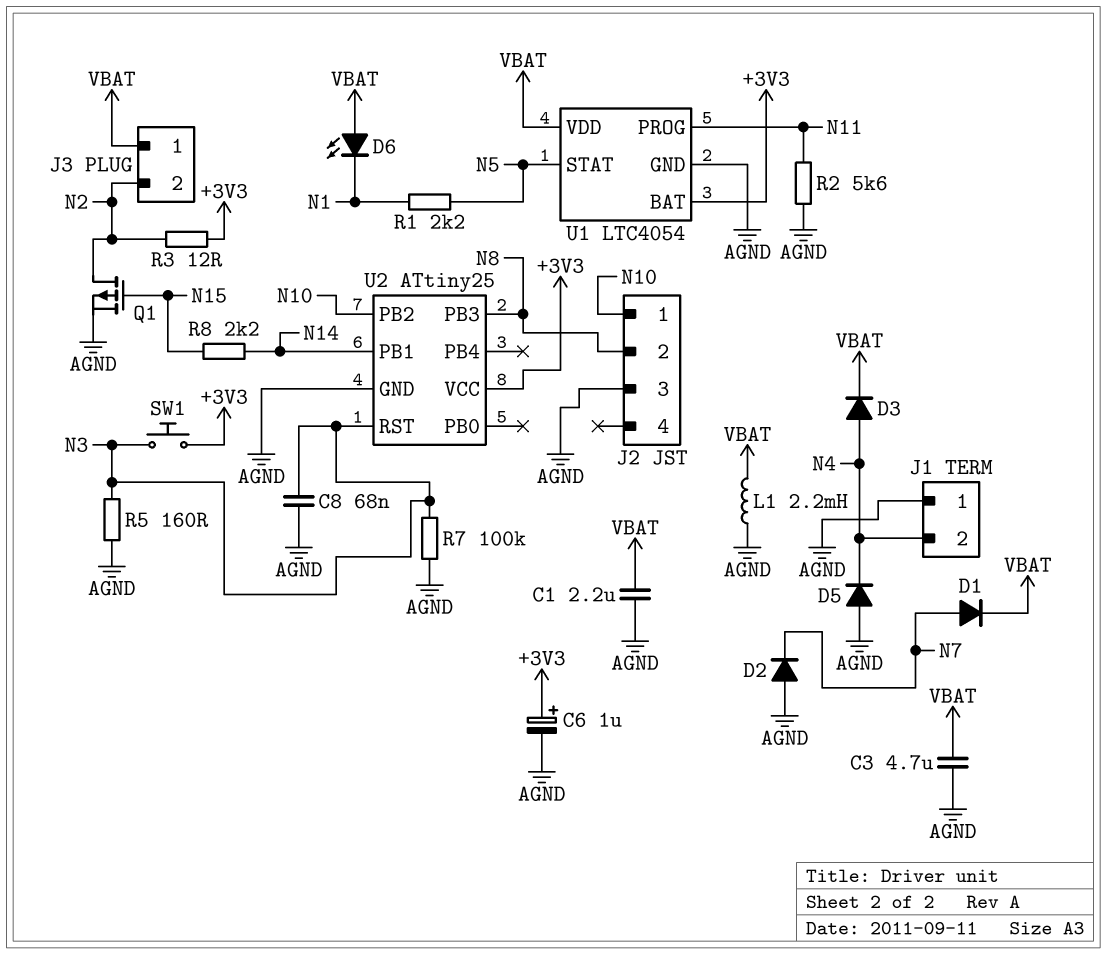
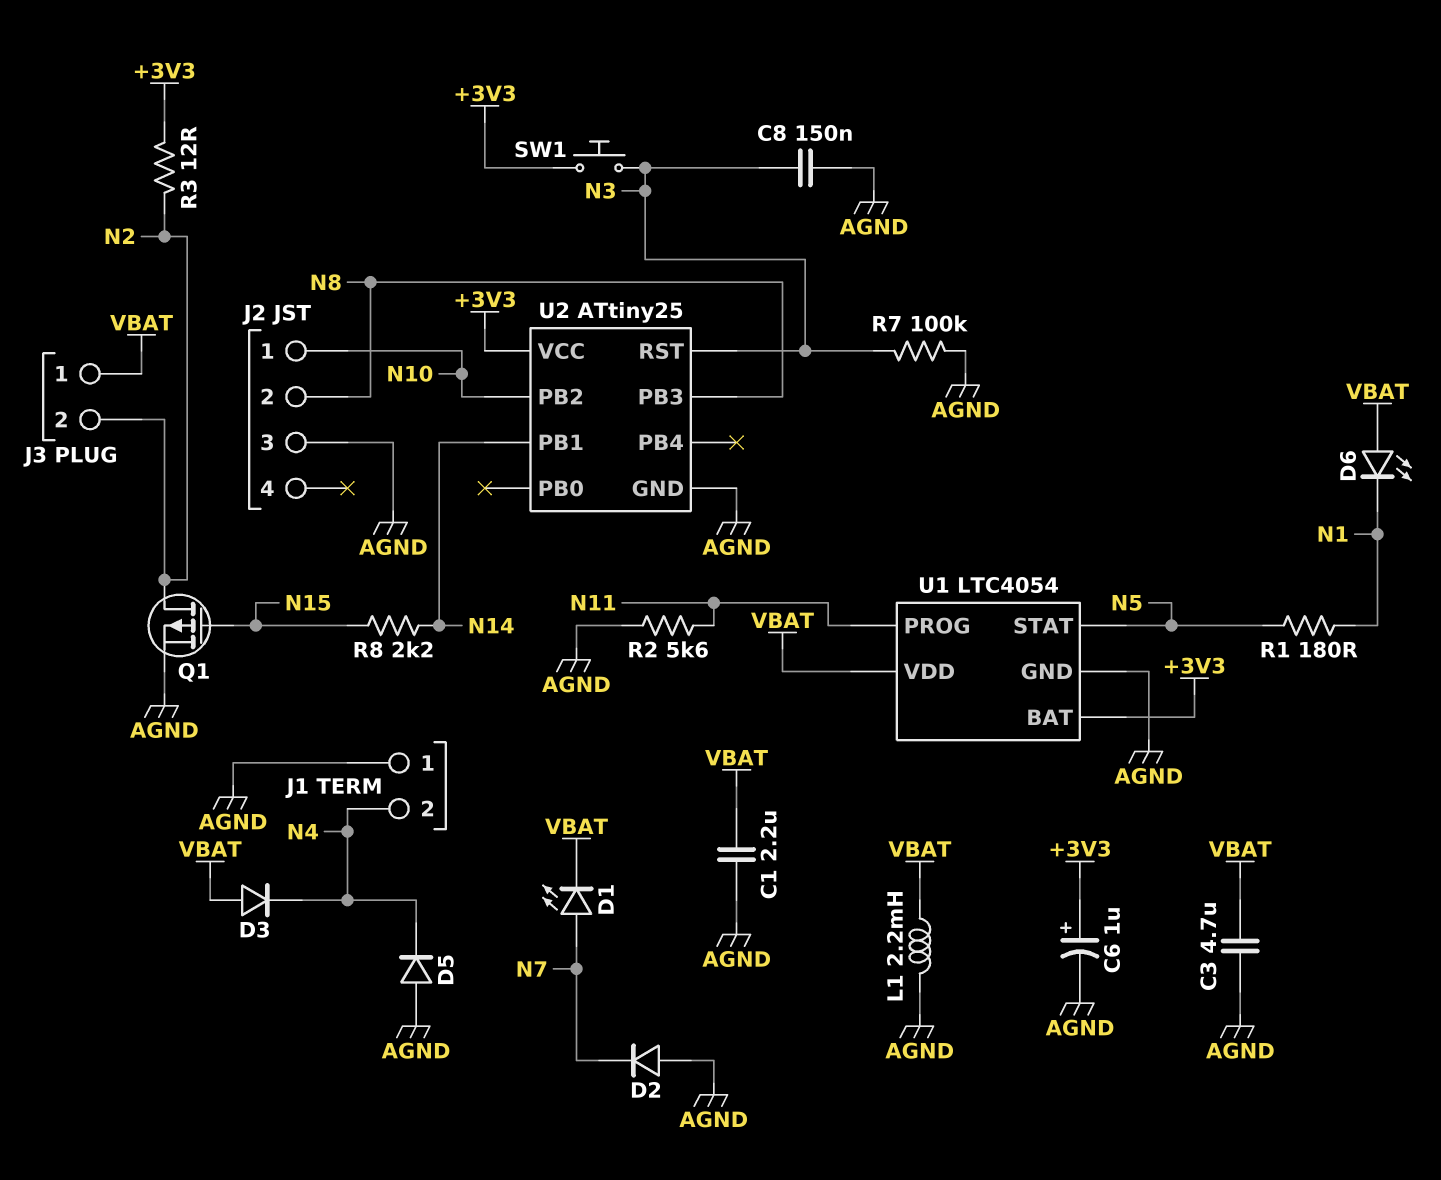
C8: 68nF (AGND, N3) -> 150nF (AGND, N3)
D1: diode (A N7, K VBAT) -> LED (A N7, K VBAT)
D3: diode (A N4, K VBAT) -> diode (A VBAT, K N4)
R1: 2.2k (N1, N5) -> 180 (N1, N5)
R5: 160 (AGND, N3) -> none

